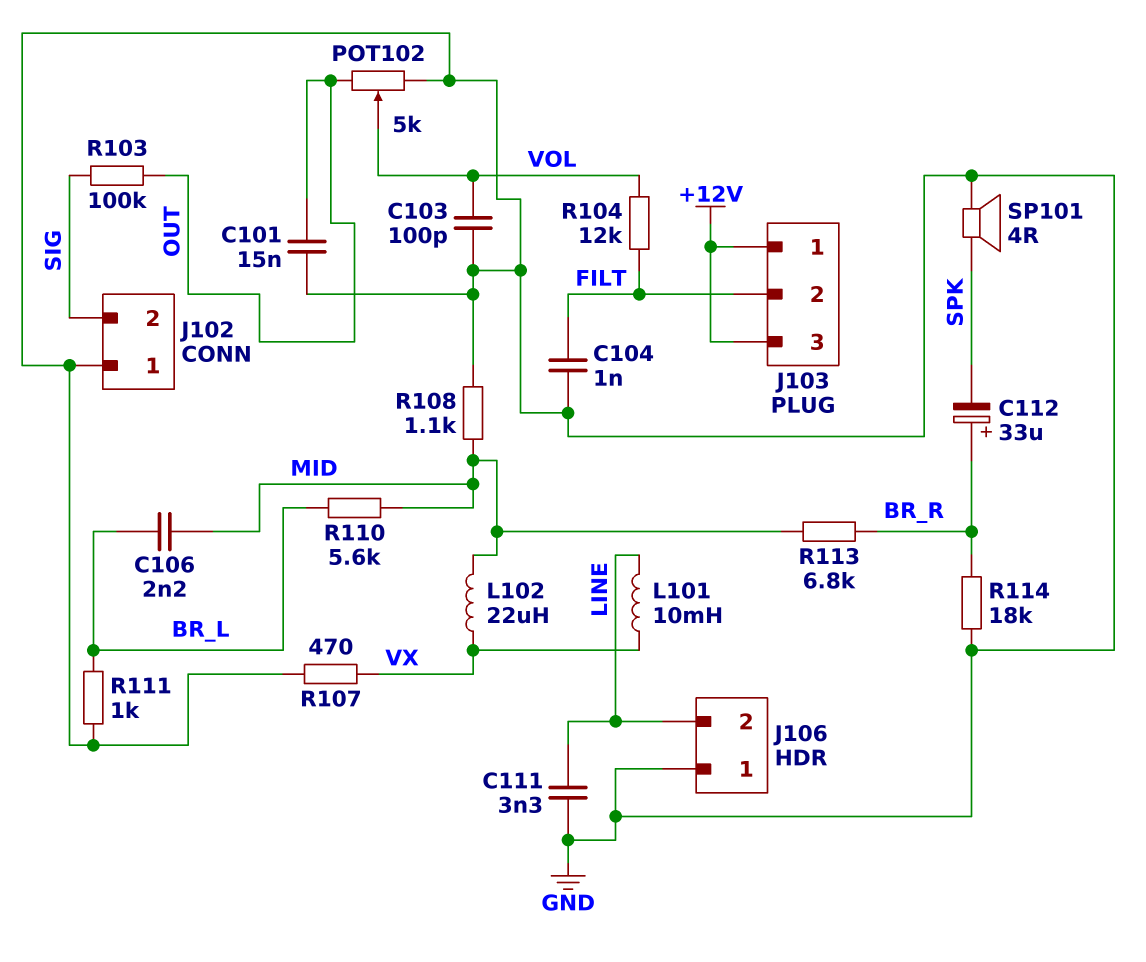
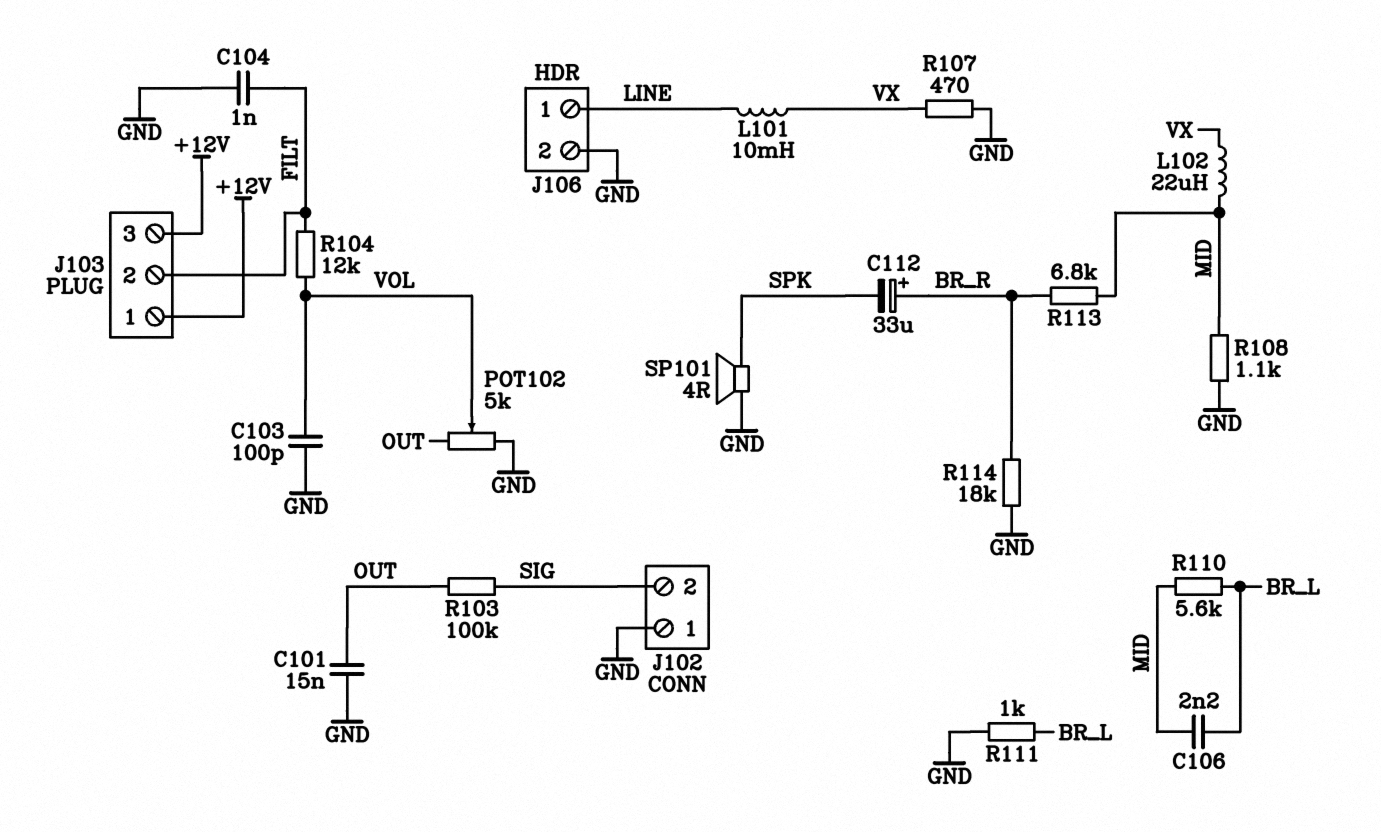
C111: 3.3nF (GND, LINE) -> none
J106 pin 1: GND -> LINE
J106 pin 2: LINE -> GND

